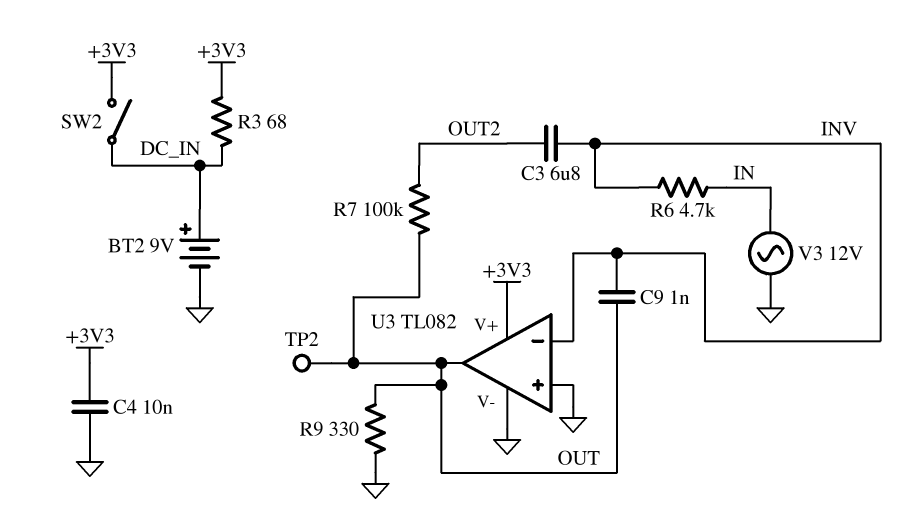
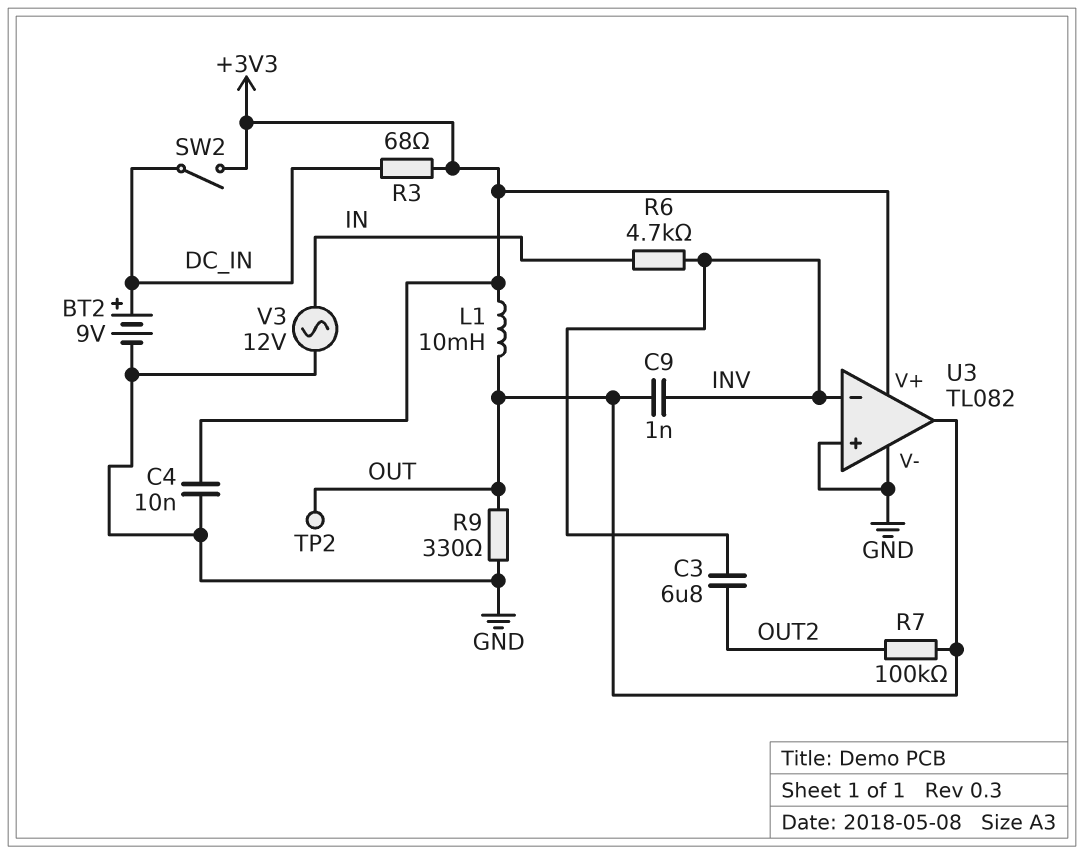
L1: none -> 10mH (+3V3, OUT)

